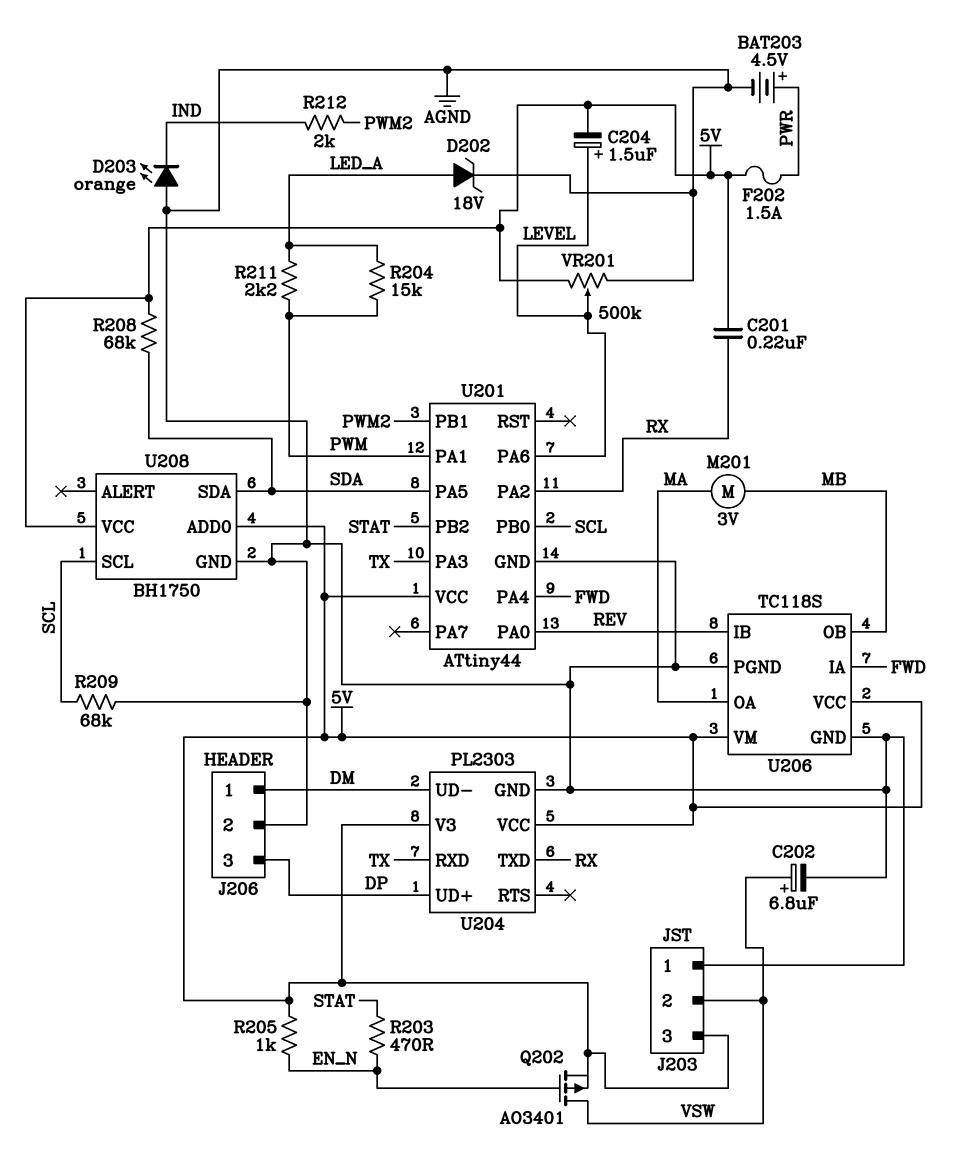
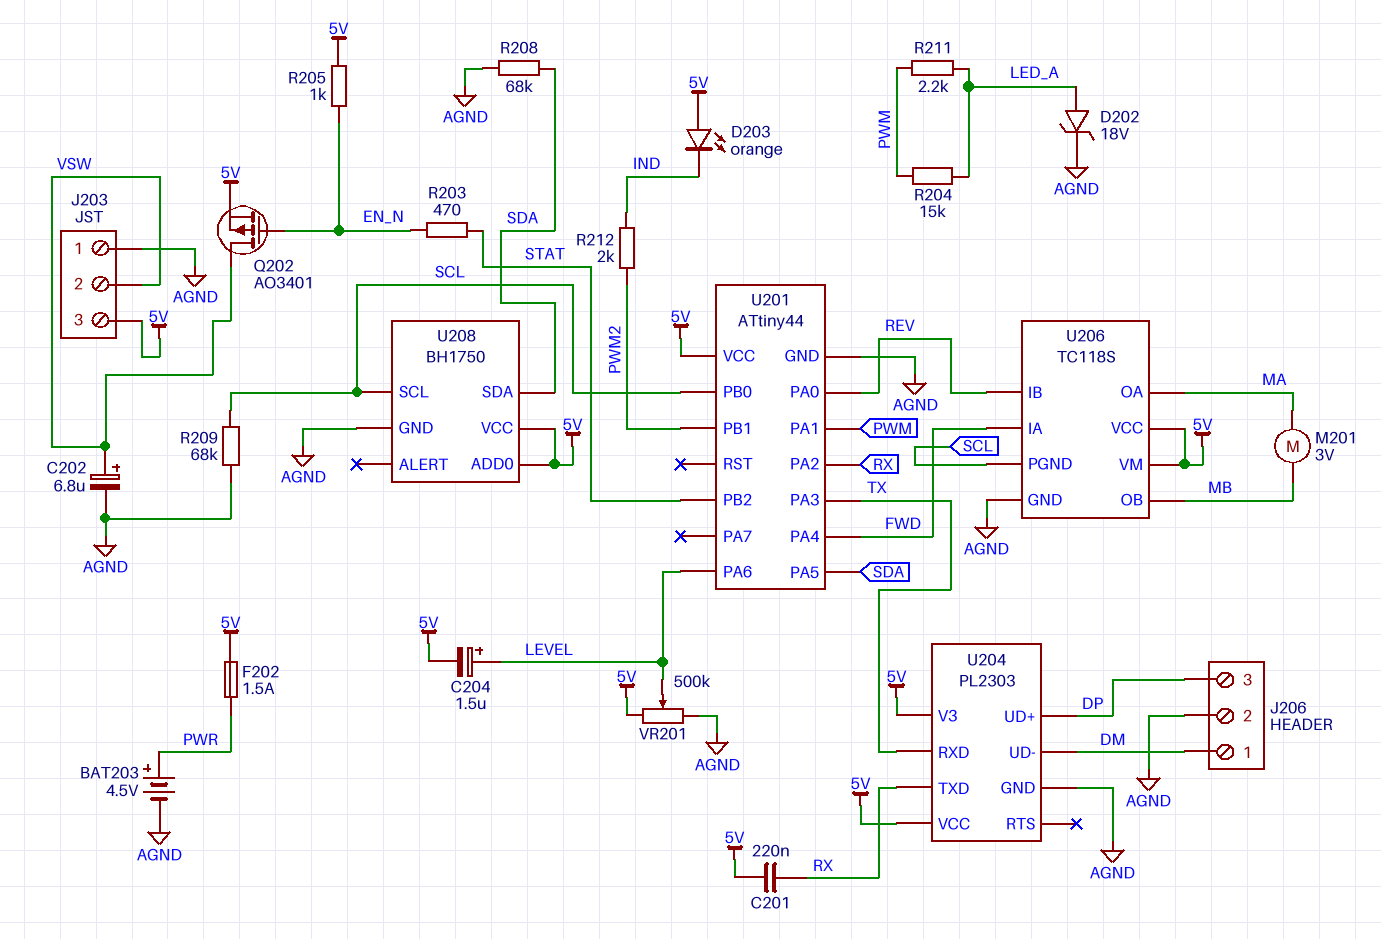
D203: LED orange (A AGND, K IND) -> LED orange (A 5V, K IND)
R208: 68k (5V, SDA) -> 68k (AGND, SDA)
U206 pin PGND: AGND -> SCL

